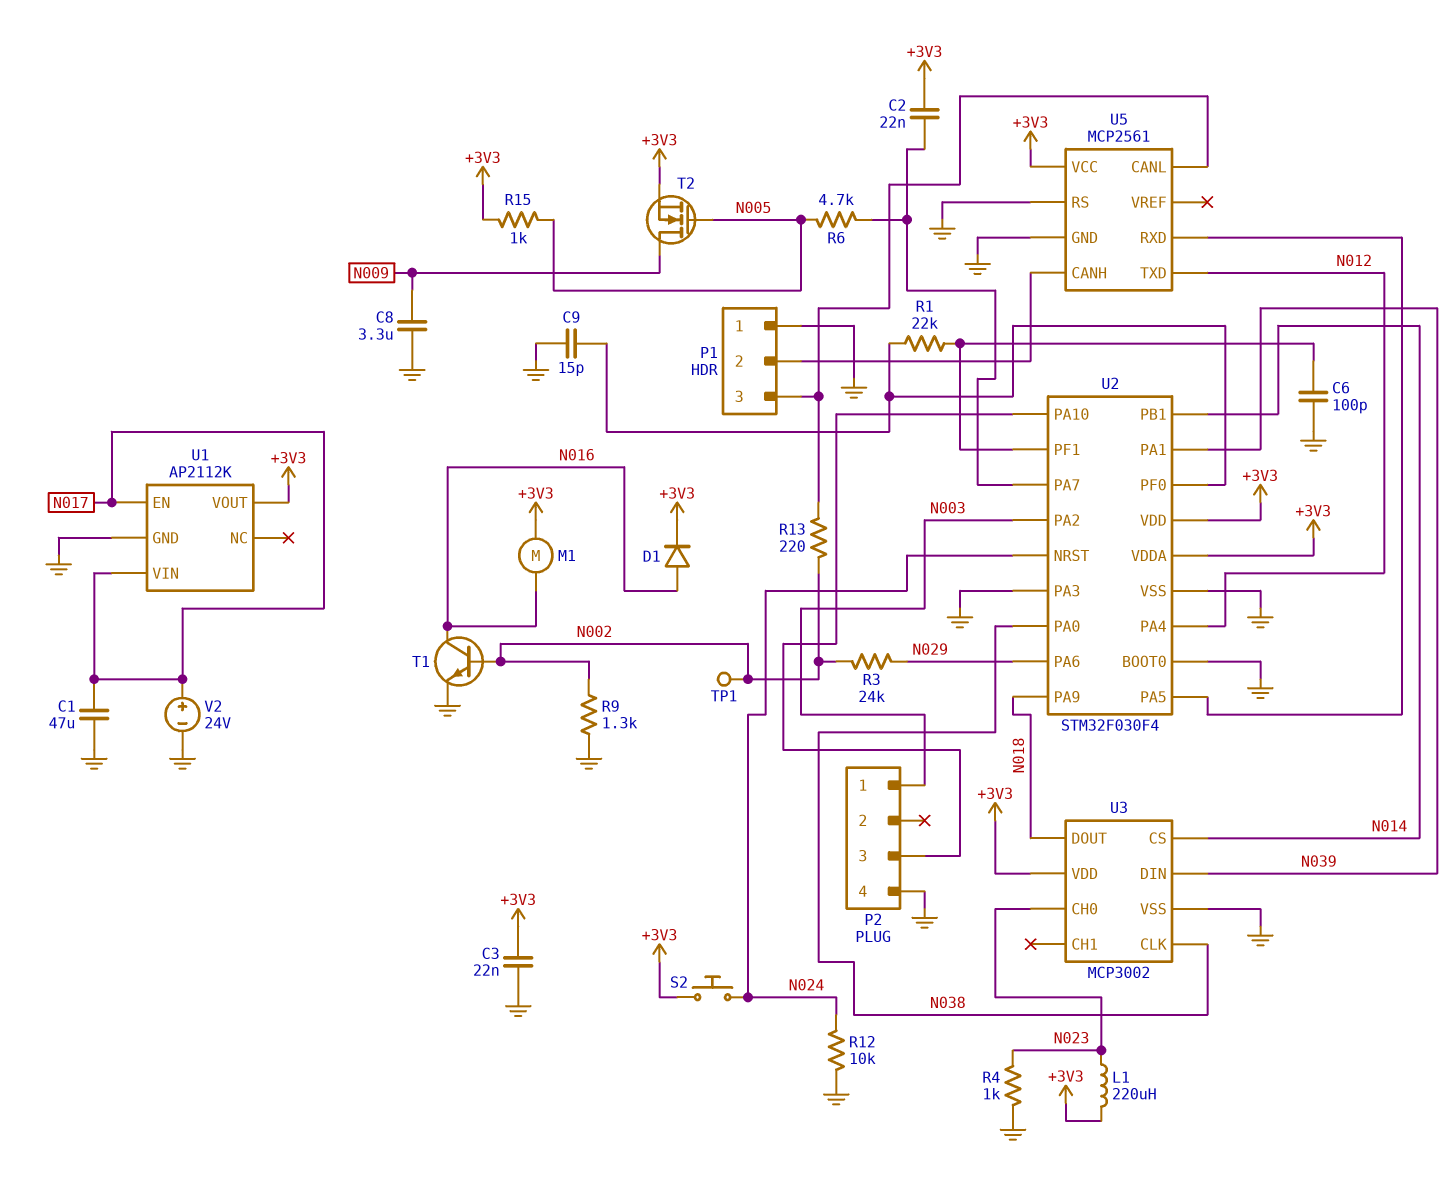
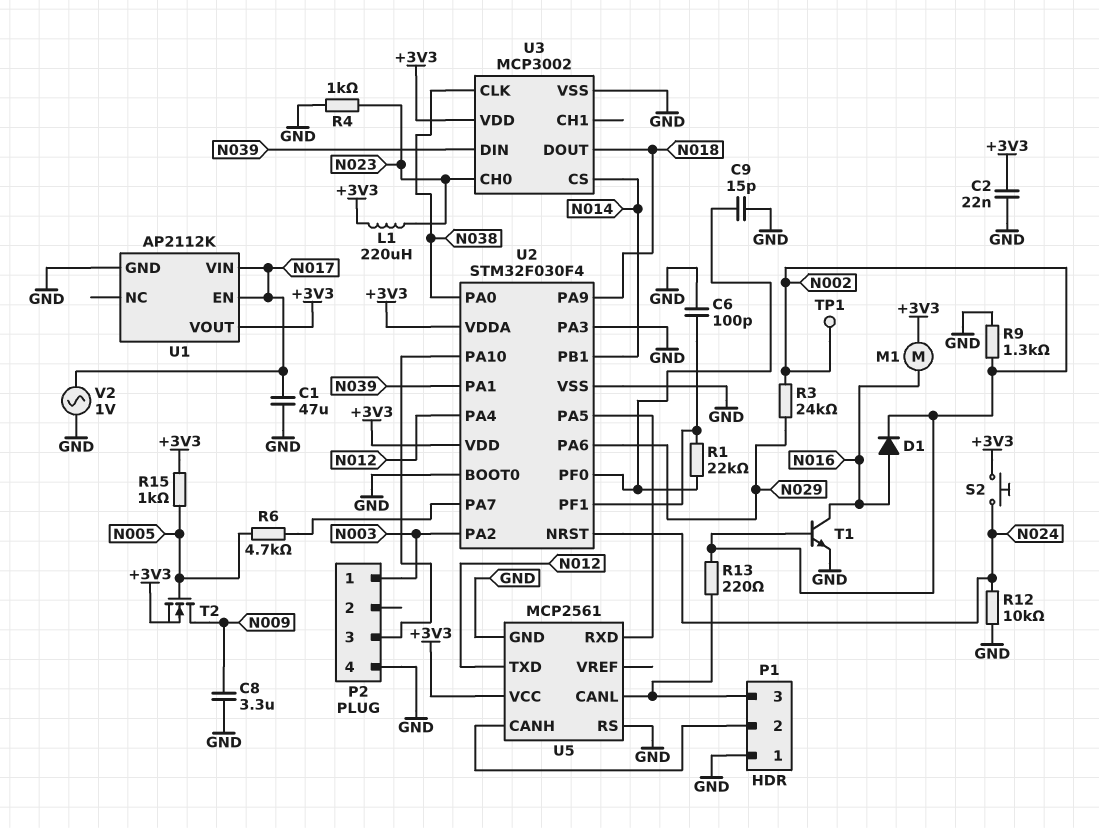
C2: 22nF (+3V3, U2/PA7) -> 22nF (+3V3, GND)
C3: 22nF (+3V3, GND) -> none
D1: diode (A N016, K +3V3) -> diode (A N016, K N002)
V2: 24V (plus N017, minus GND) -> AC 1V (GND, N017)

